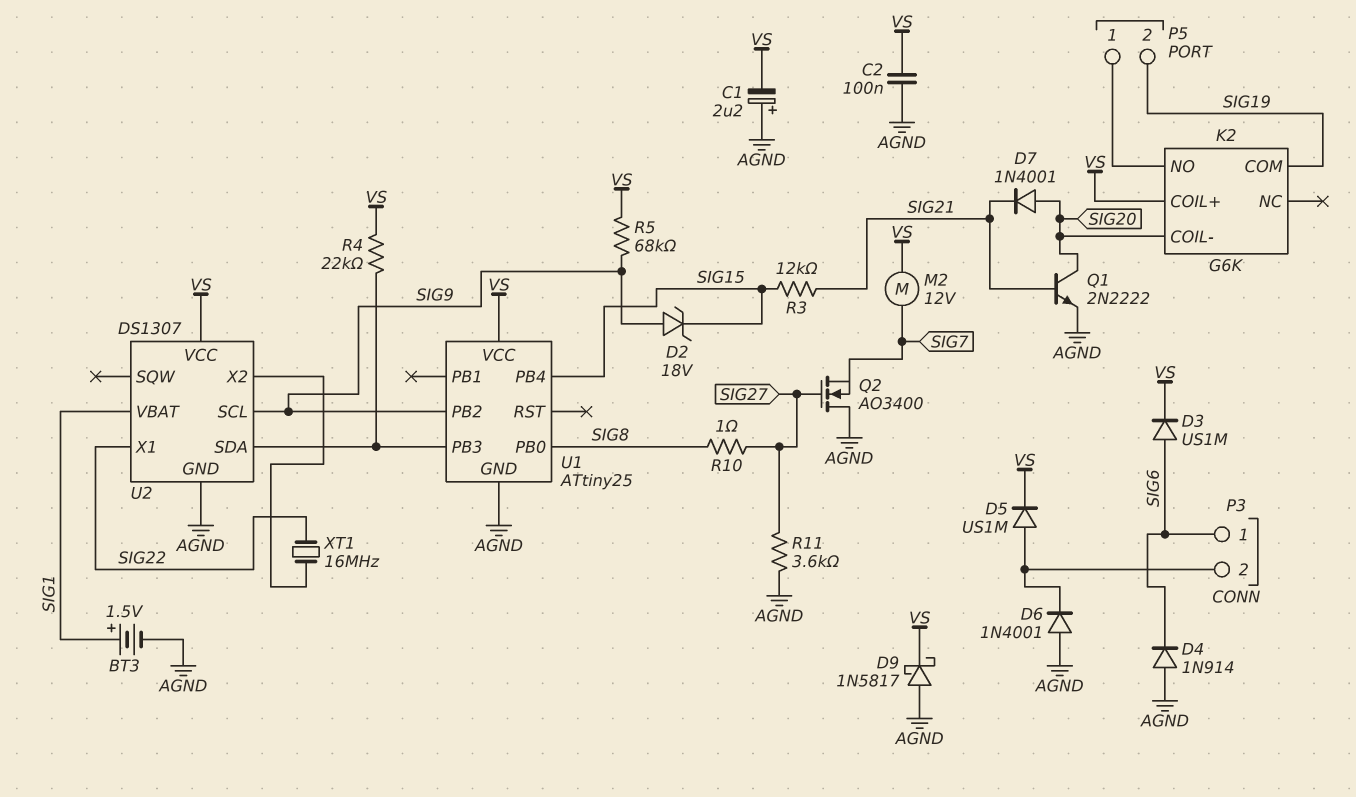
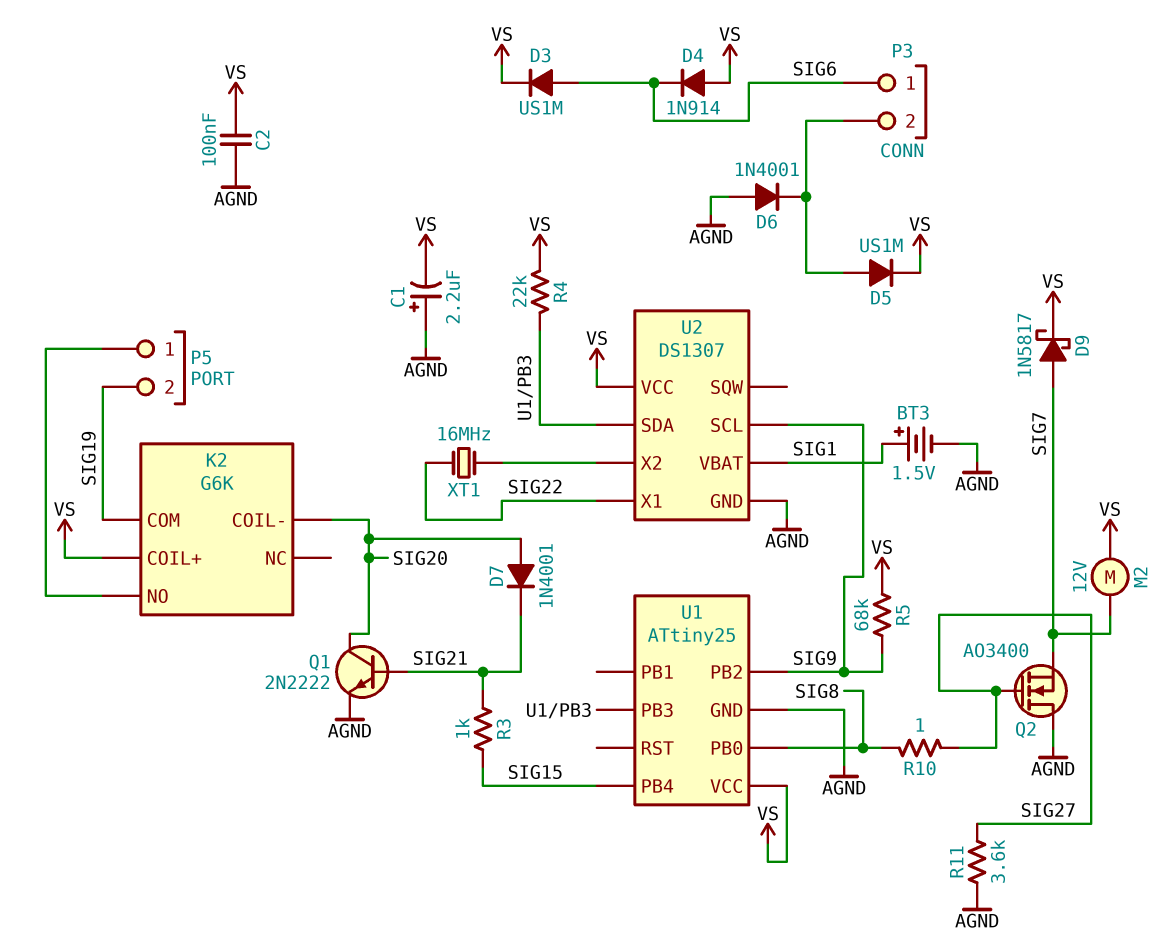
D2: zener 18V (A SIG9, K SIG15) -> none
D4: diode 1N914 (A AGND, K SIG6) -> diode 1N914 (A VS, K SIG6)
D9: schottky 1N5817 (A AGND, K VS) -> schottky 1N5817 (A SIG7, K VS)
R3: 12k (SIG15, SIG21) -> 1k (SIG15, SIG21)

